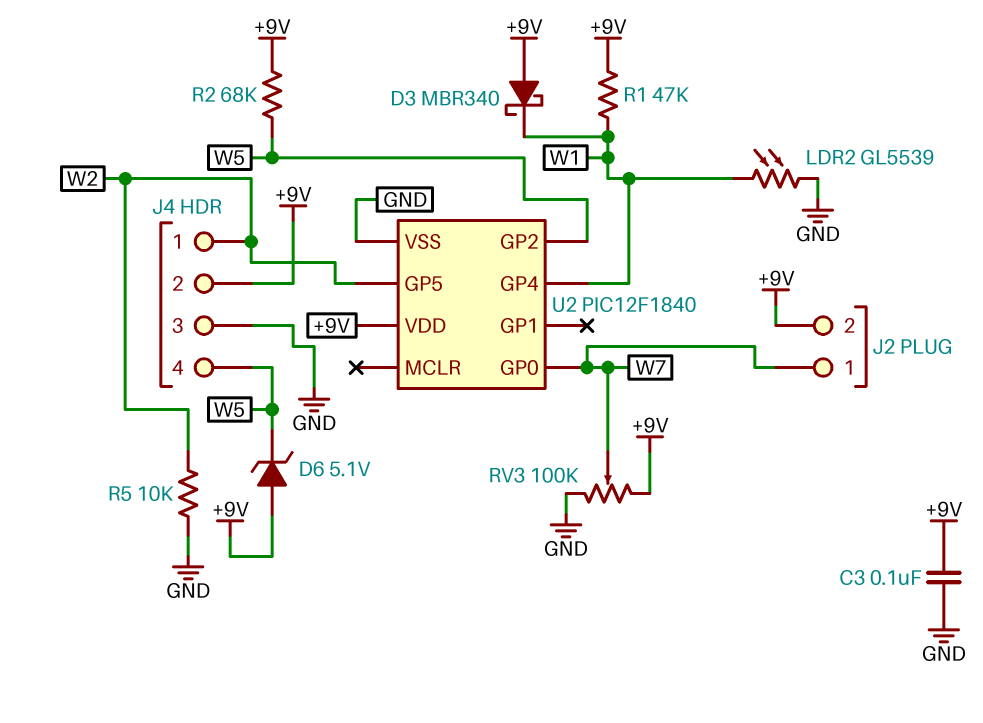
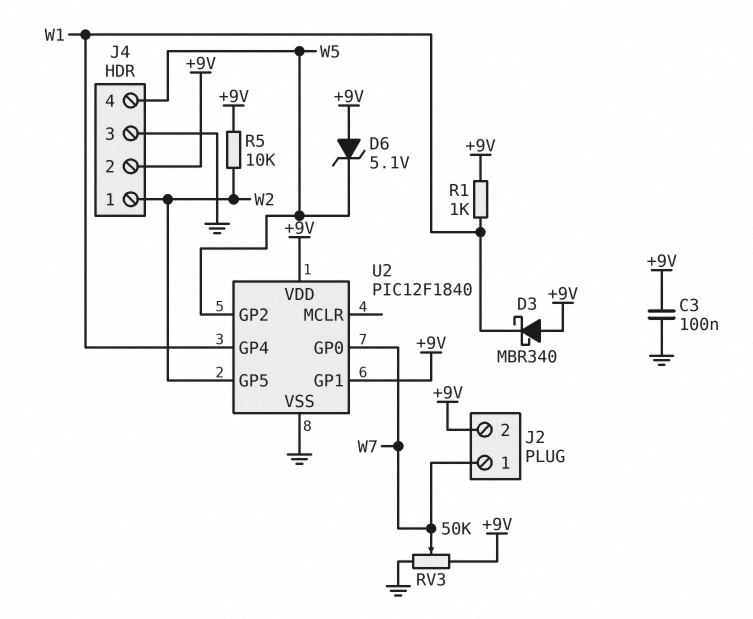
LDR2: GL5539 (GND, W1) -> none
R1: 47k (+9V, W1) -> 1k (+9V, W1)
R2: 68k (+9V, W5) -> none
R5: 10k (GND, W2) -> 10k (+9V, W2)
RV3: 100k (+9V, GND, wiper W7) -> 50k (+9V, GND, wiper W7)
U2 pin GP1: none -> +9V

